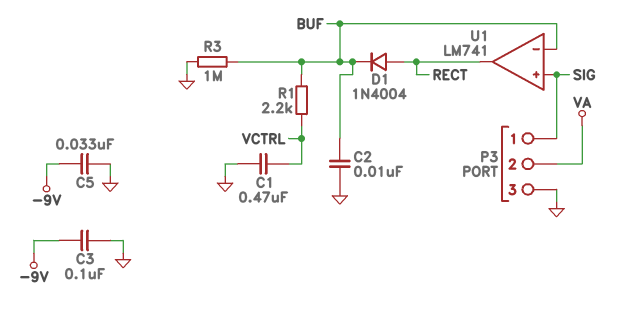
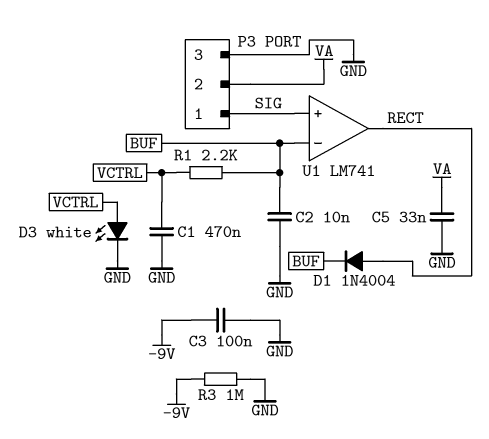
C5: 33nF (-9V, GND) -> 33nF (GND, VA)
D3: none -> LED white (A VCTRL, K GND)
R3: 1M (BUF, GND) -> 1M (-9V, GND)

